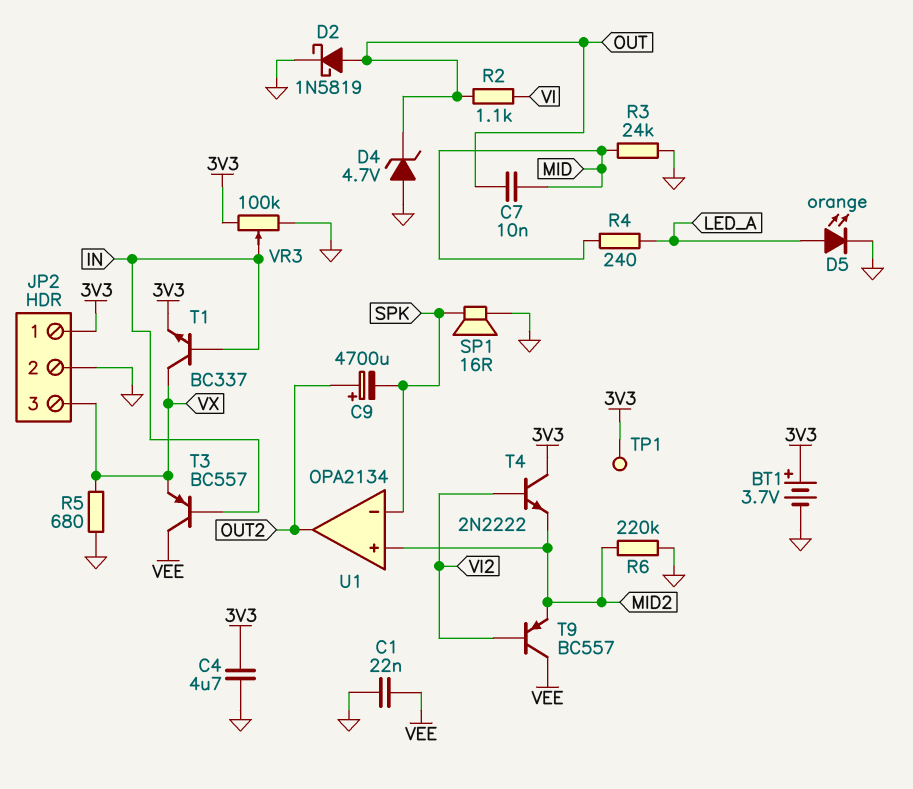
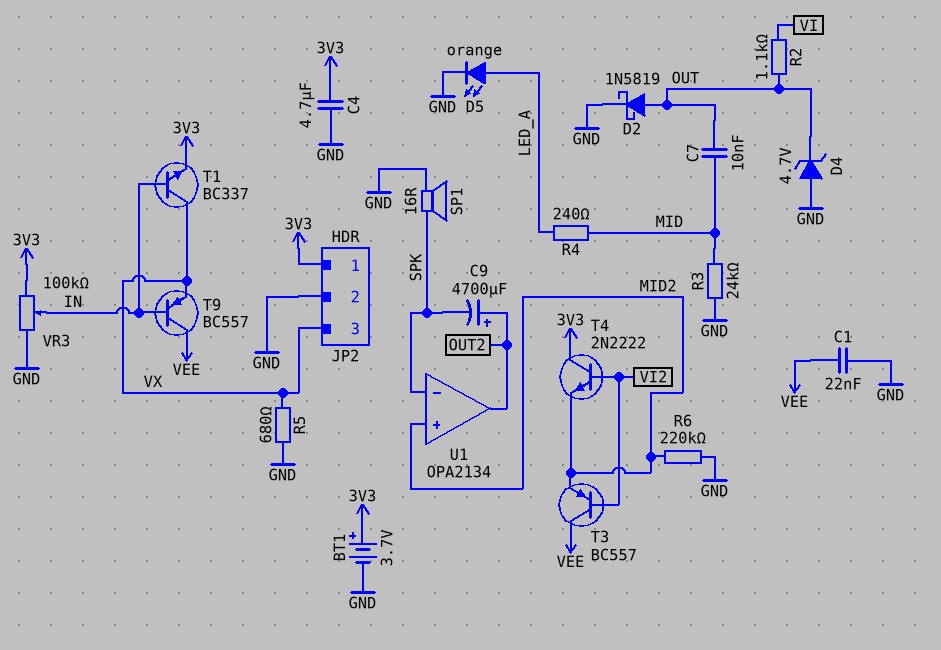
T3: PNP BC557 (B IN, C VEE, E VX) -> PNP BC557 (B VI2, C VEE, E MID2)
T9: PNP BC557 (B VI2, C VEE, E MID2) -> PNP BC557 (B IN, C VEE, E VX)
TP1: test point (3V3) -> none

